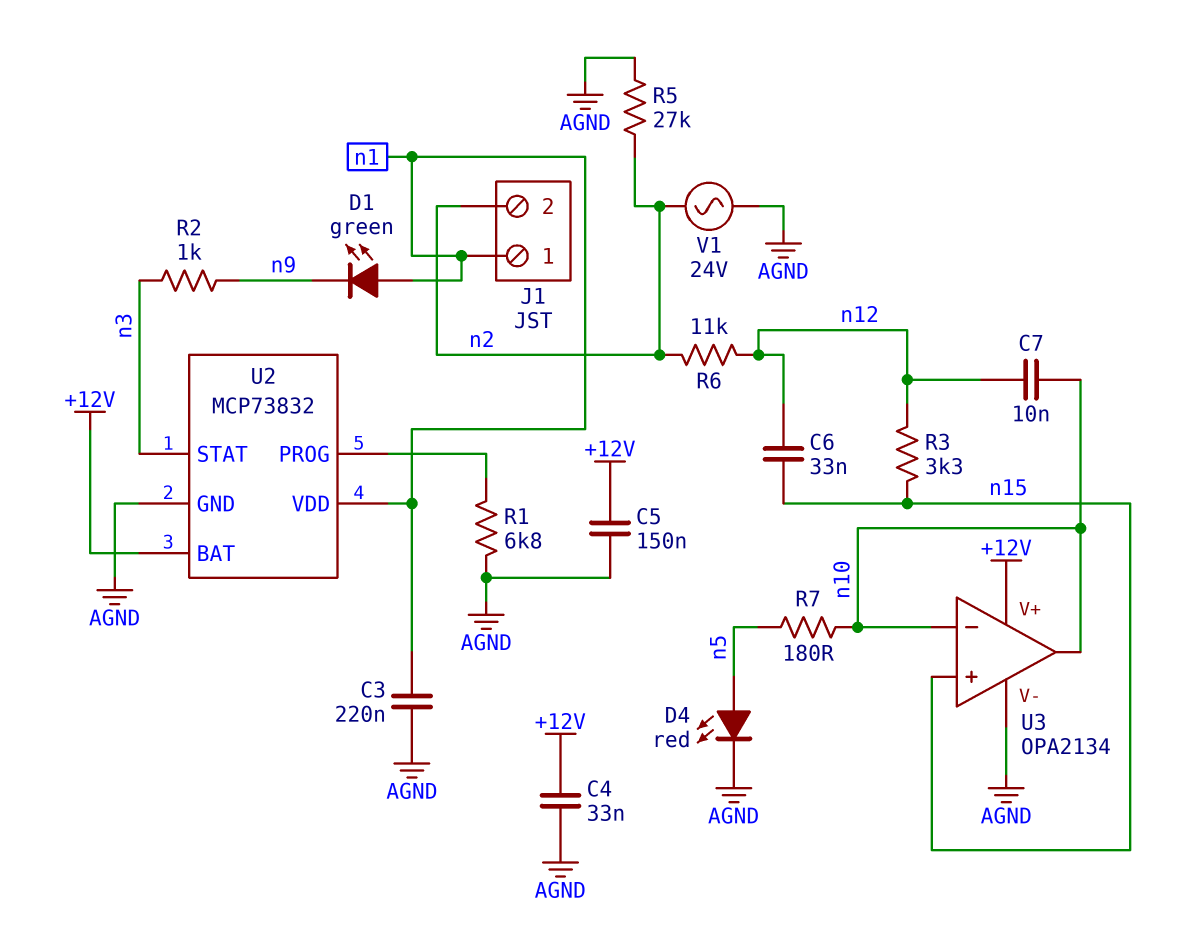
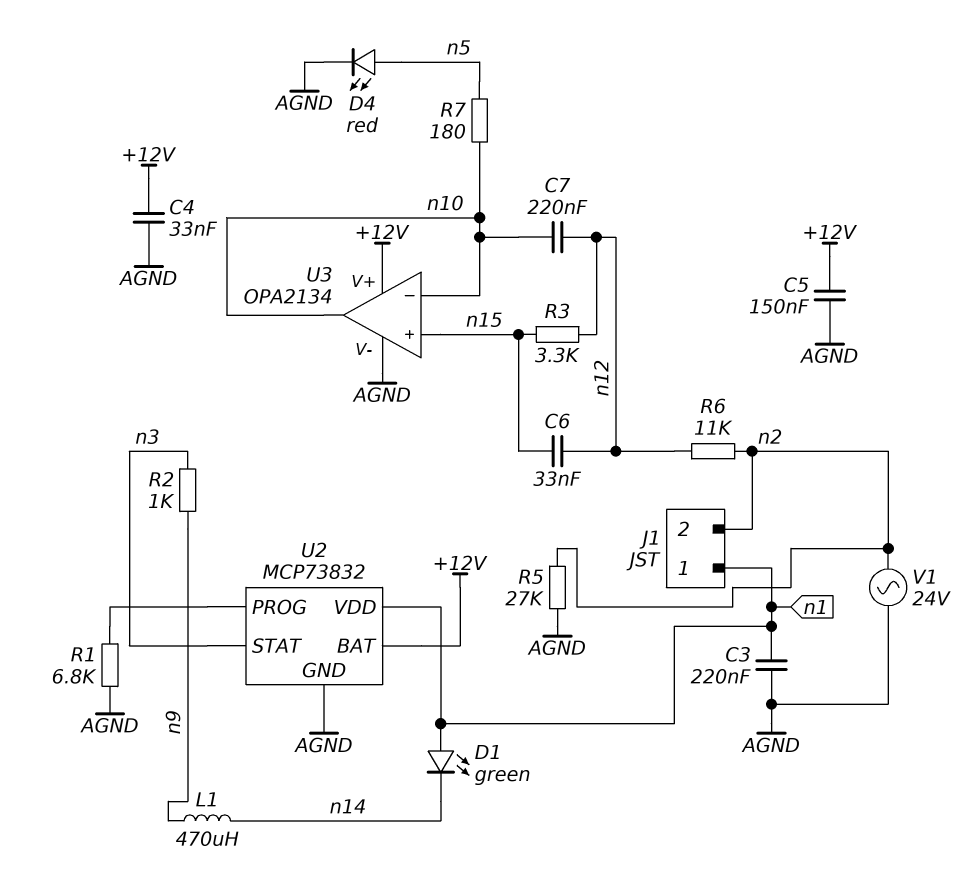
C7: 10nF (n10, n12) -> 220nF (n10, n12)
D1: LED green (A n1, K n9) -> LED green (A n1, K n14)
L1: none -> 470uH (n9, n14)

